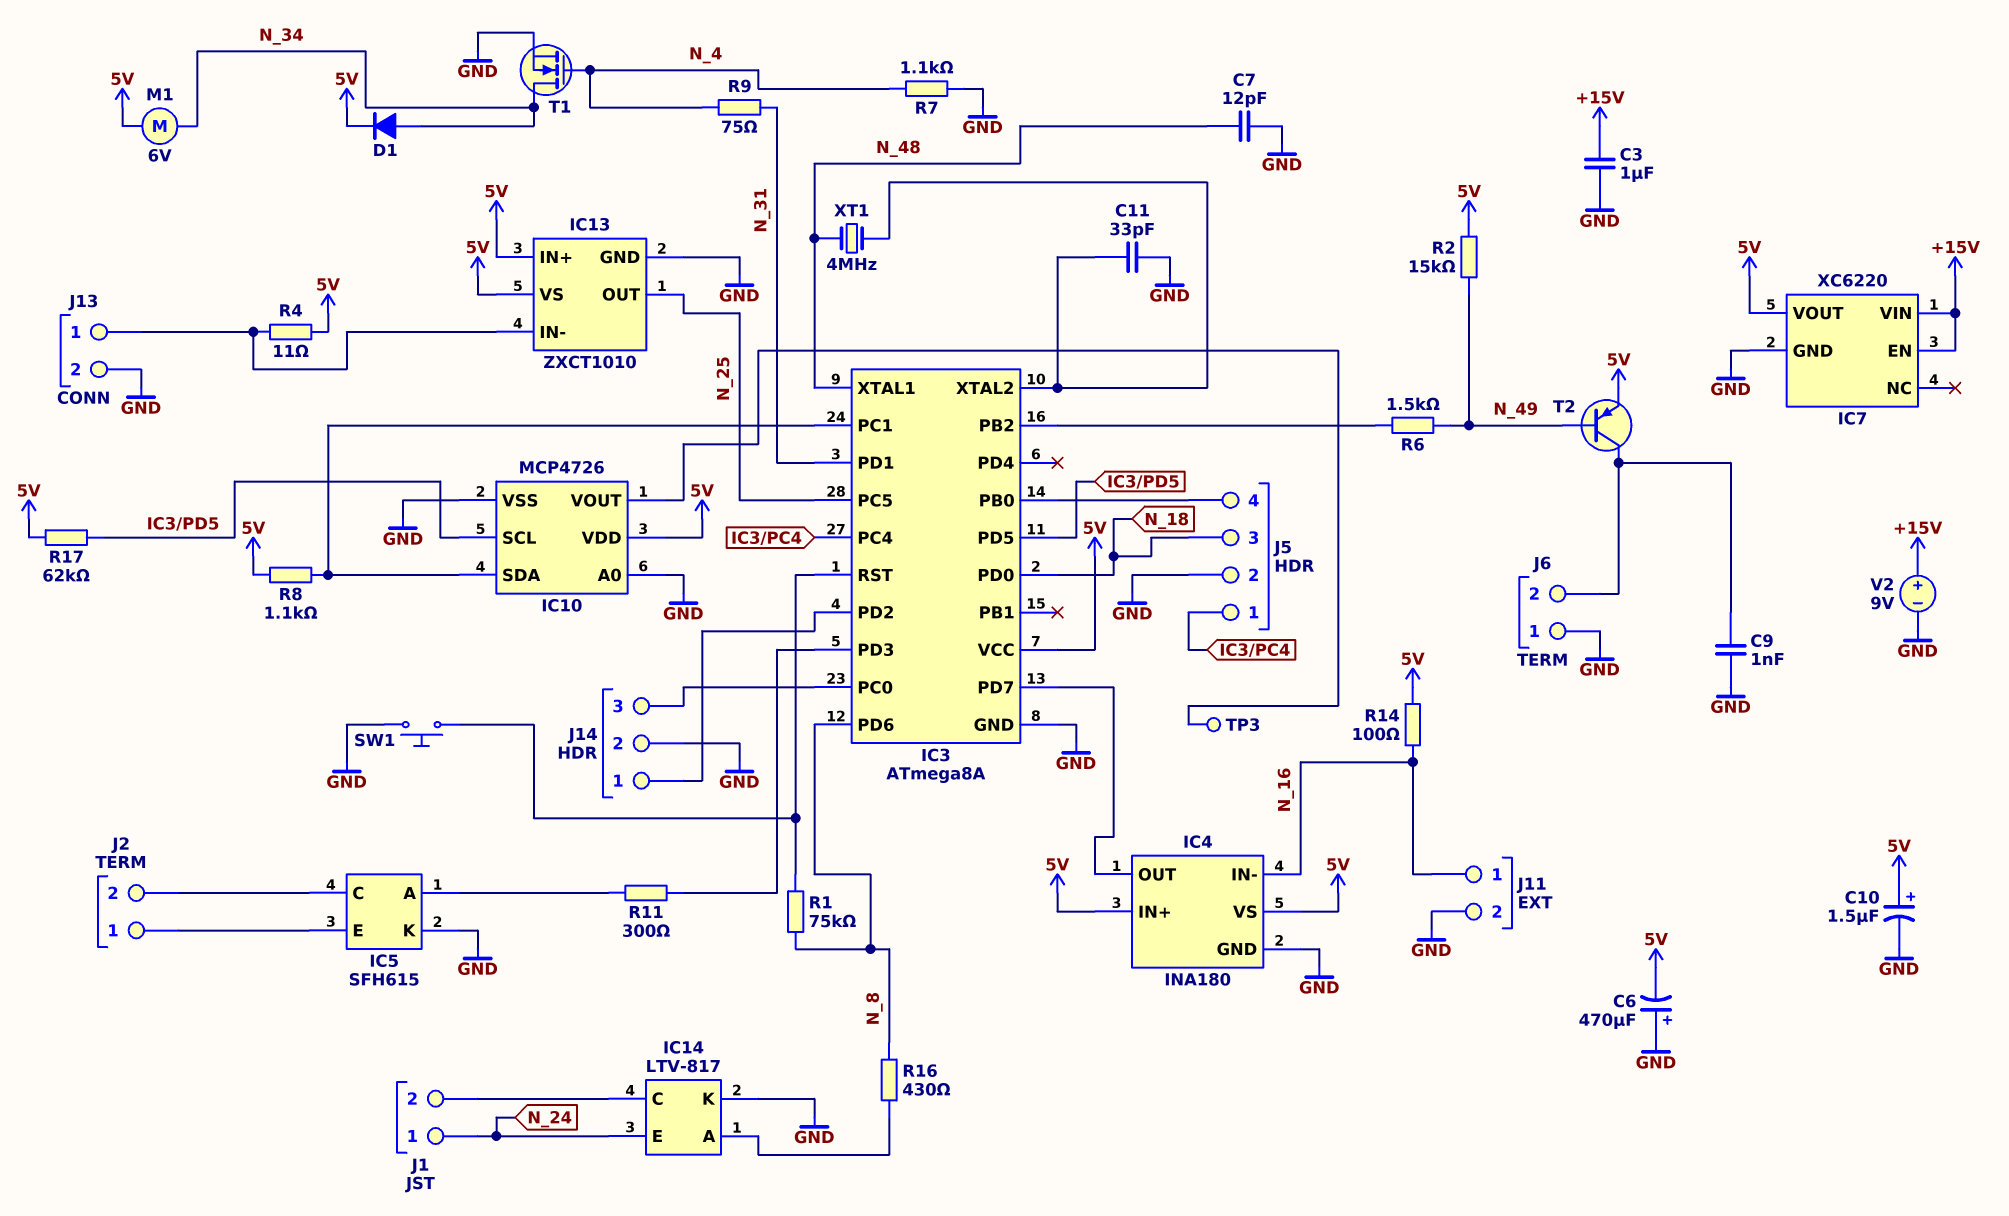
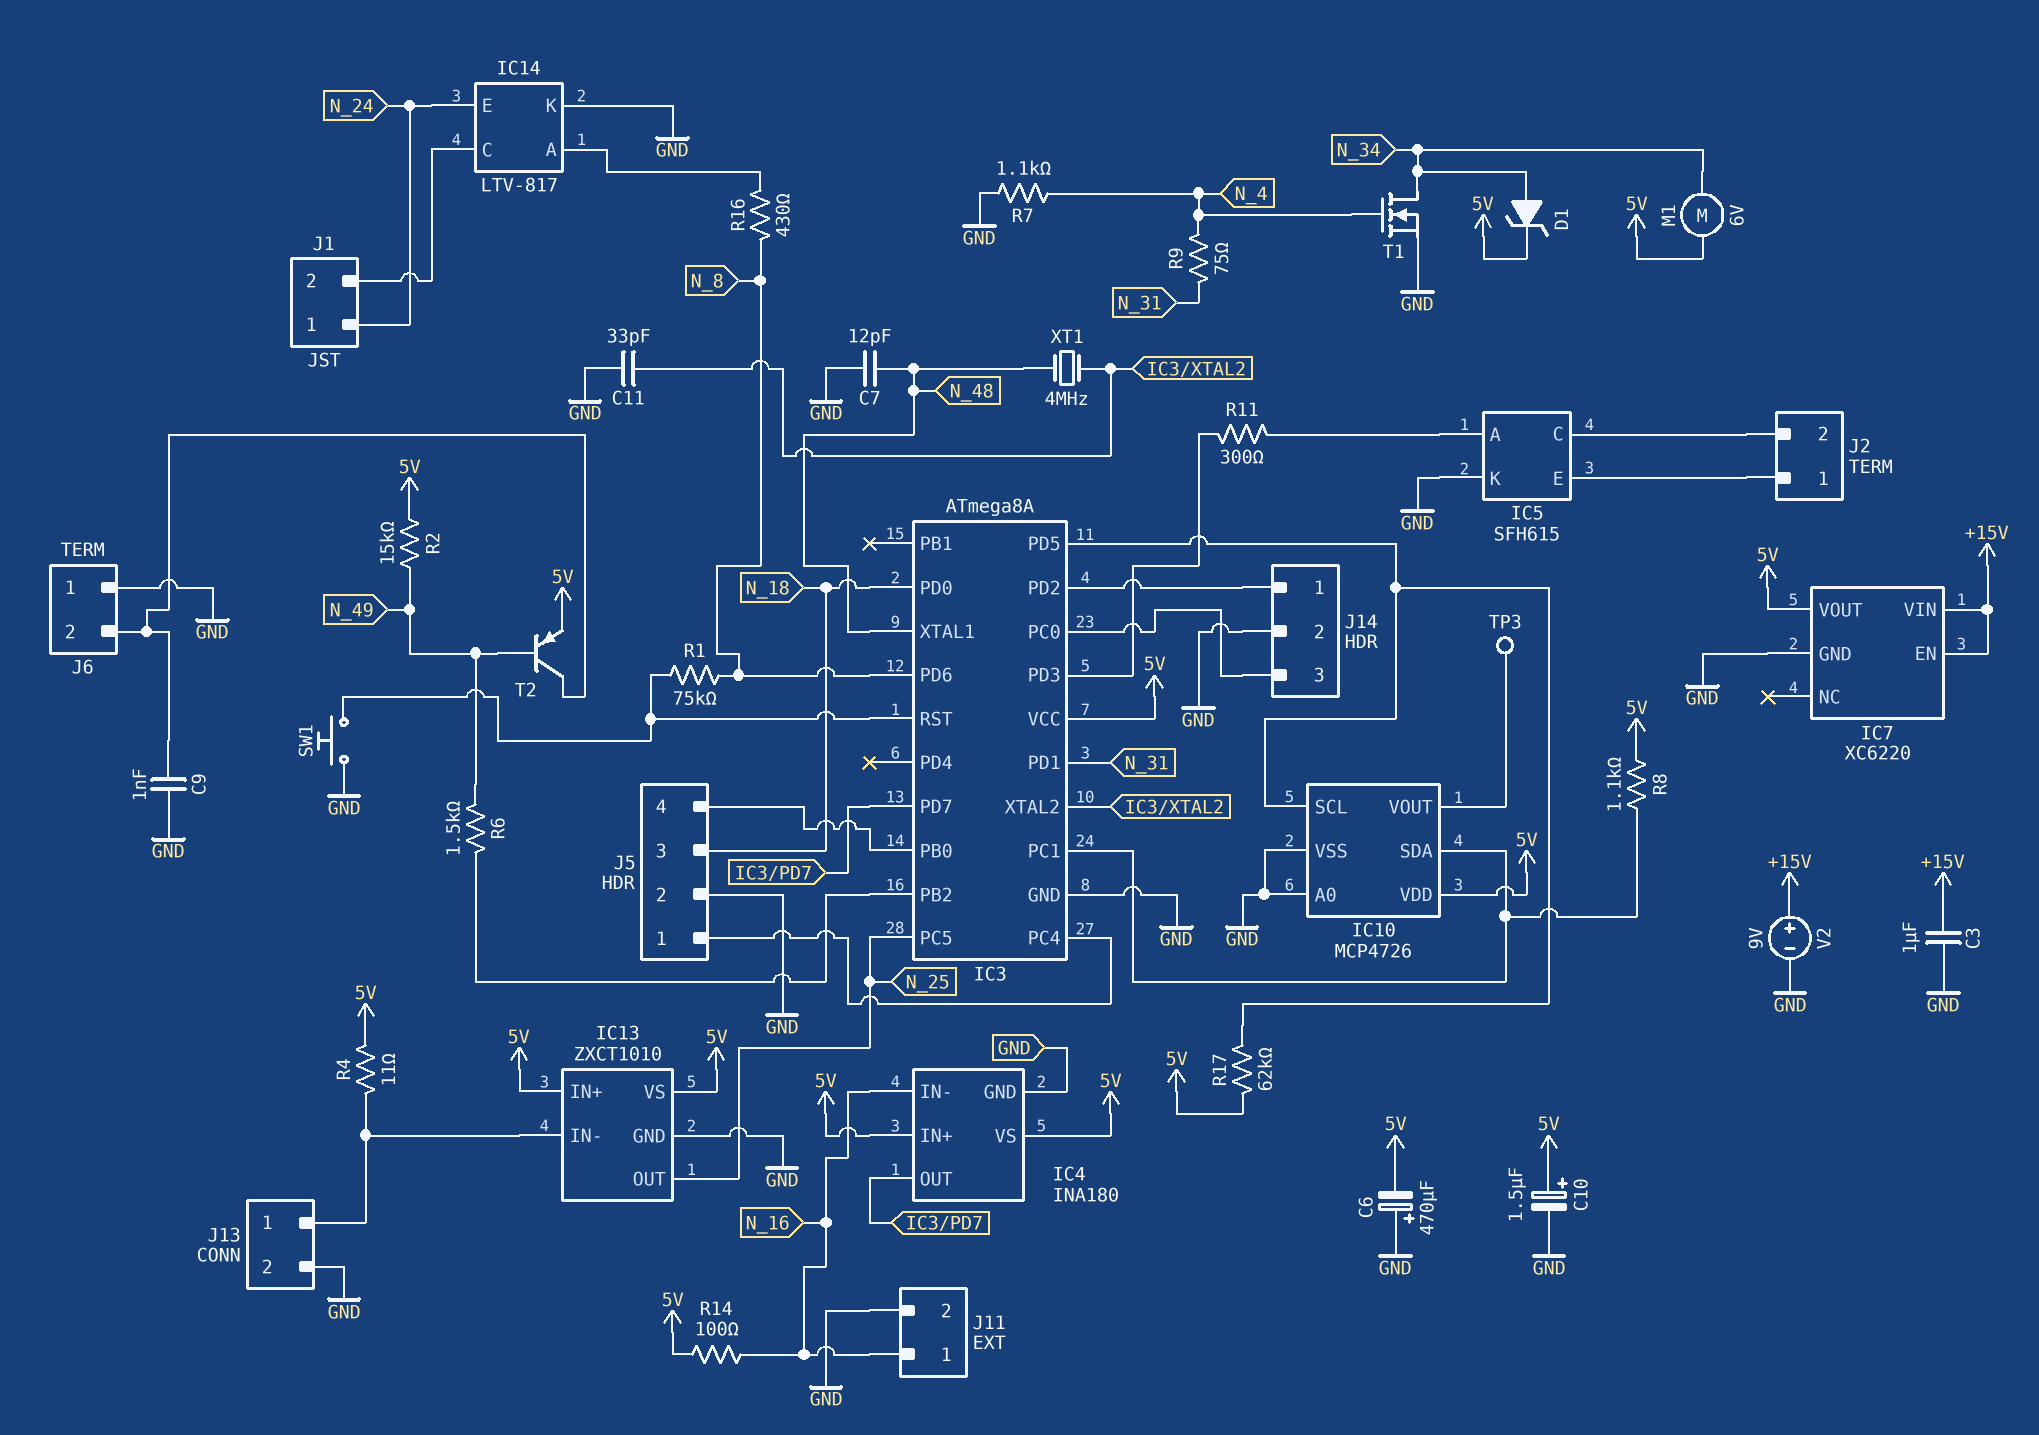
D1: diode (A N_34, K 5V) -> zener (A N_34, K 5V)

